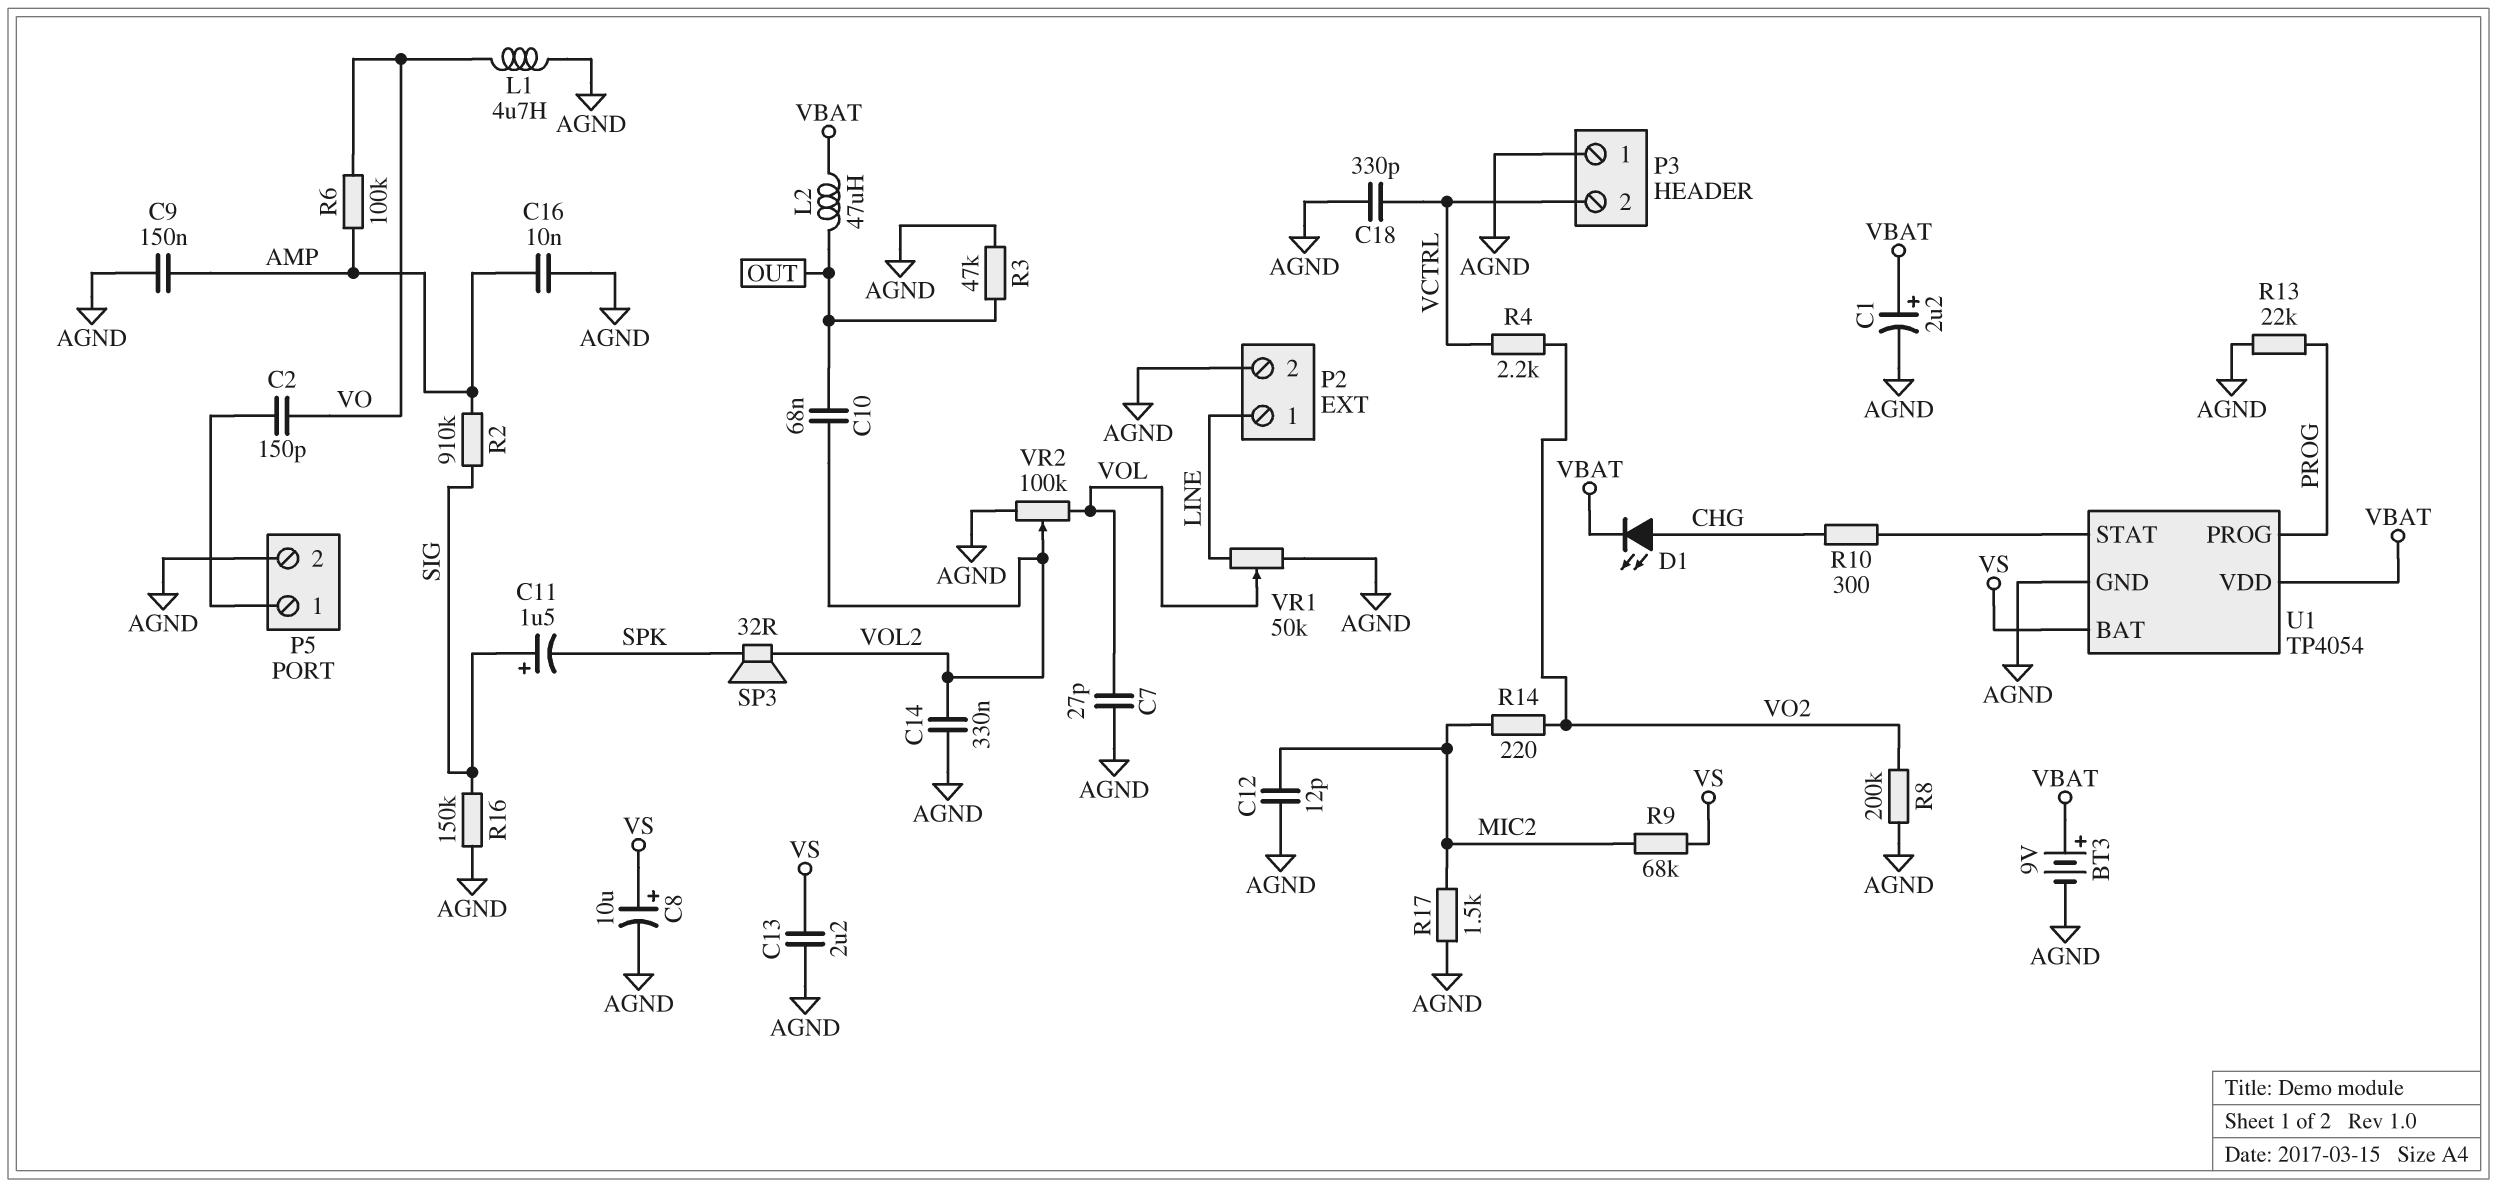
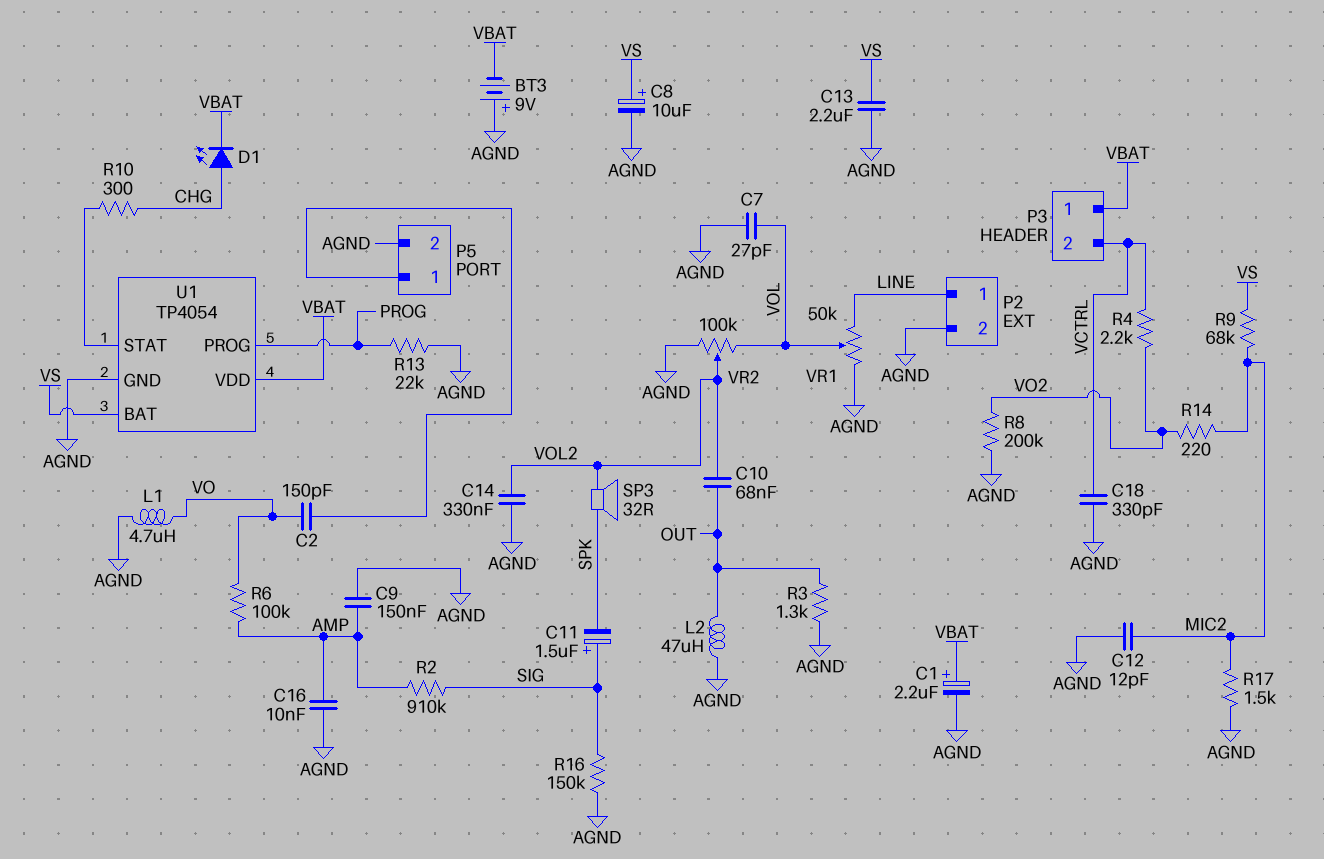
BT3: 9V (plus VBAT, minus AGND) -> 9V (plus AGND, minus VBAT)
L2: 47uH (OUT, VBAT) -> 47uH (AGND, OUT)
P3 pin 1: AGND -> VBAT
R3: 47k (AGND, OUT) -> 1.3k (AGND, OUT)

